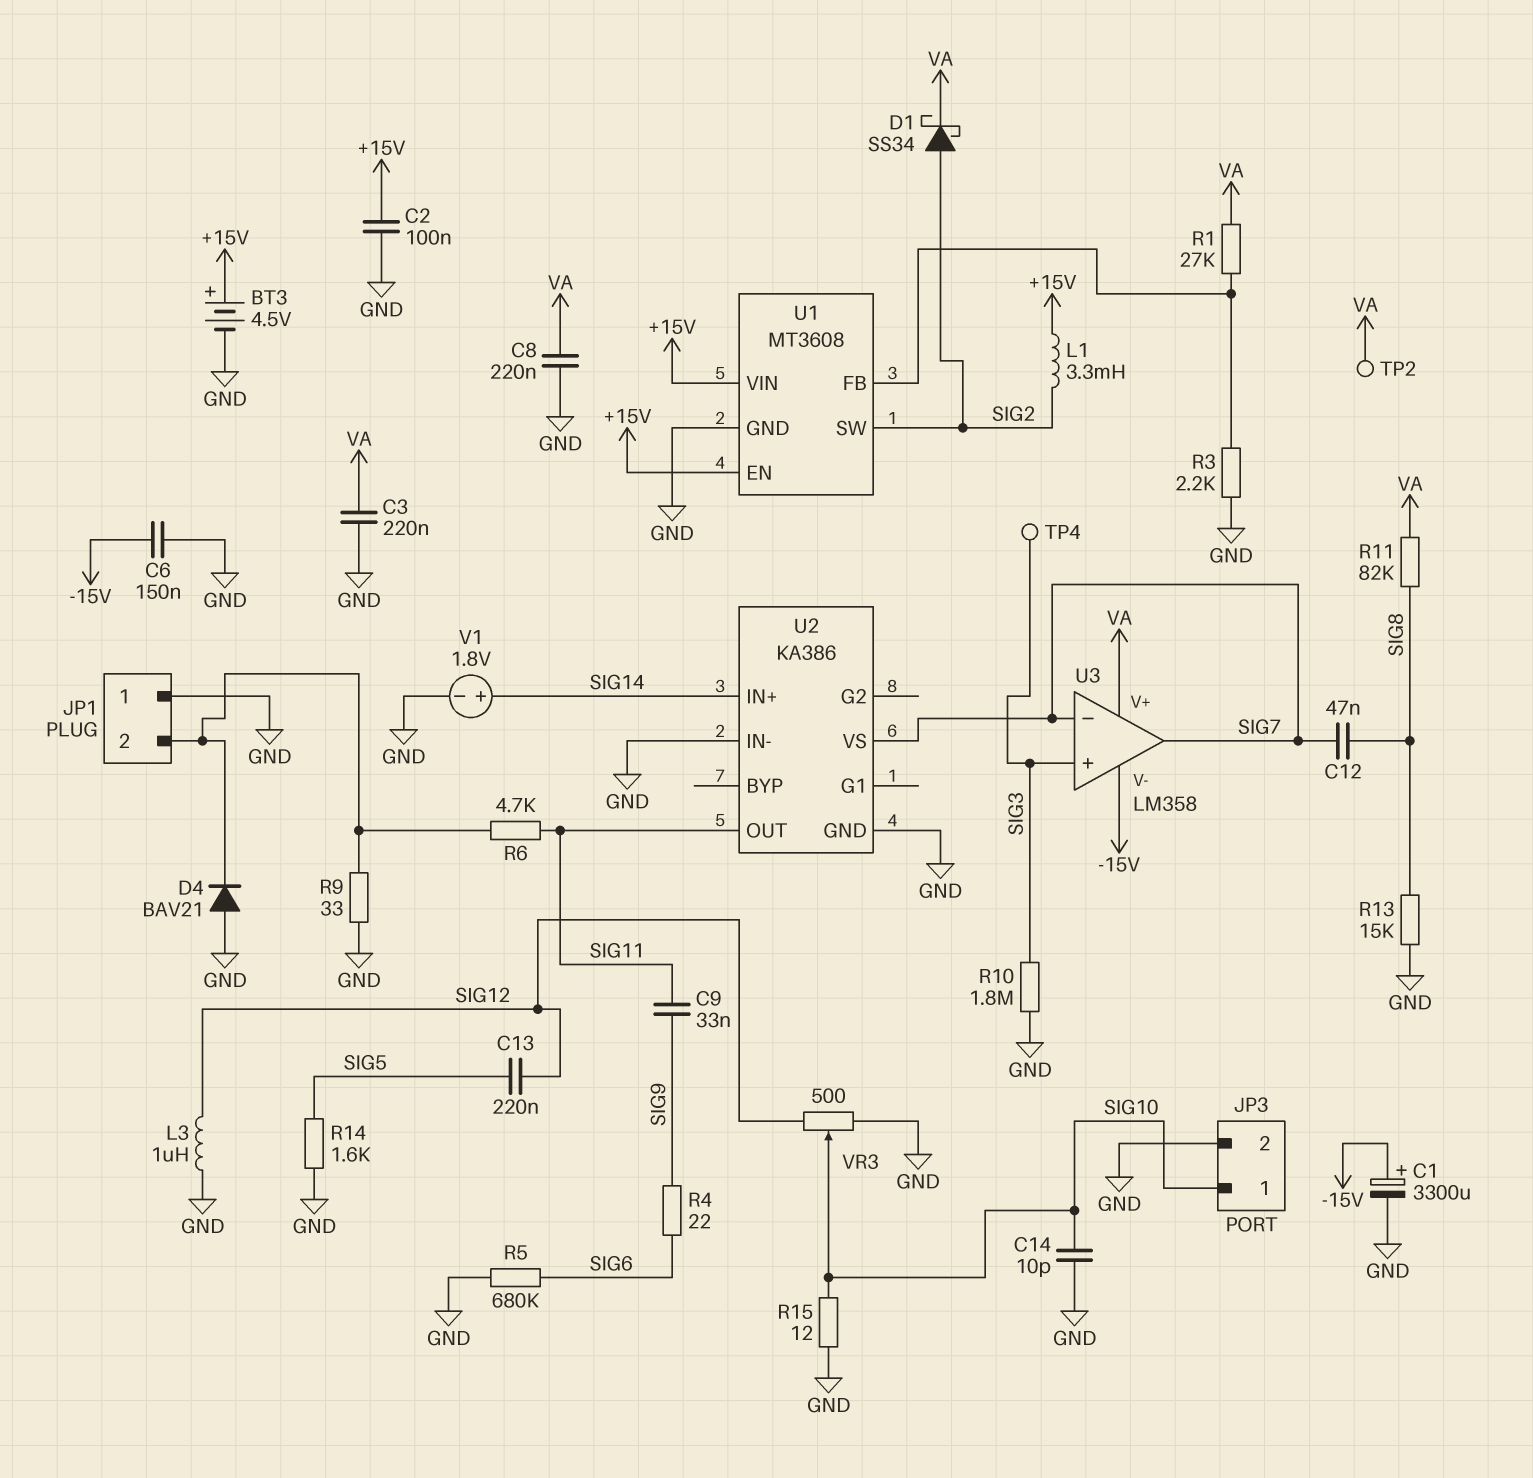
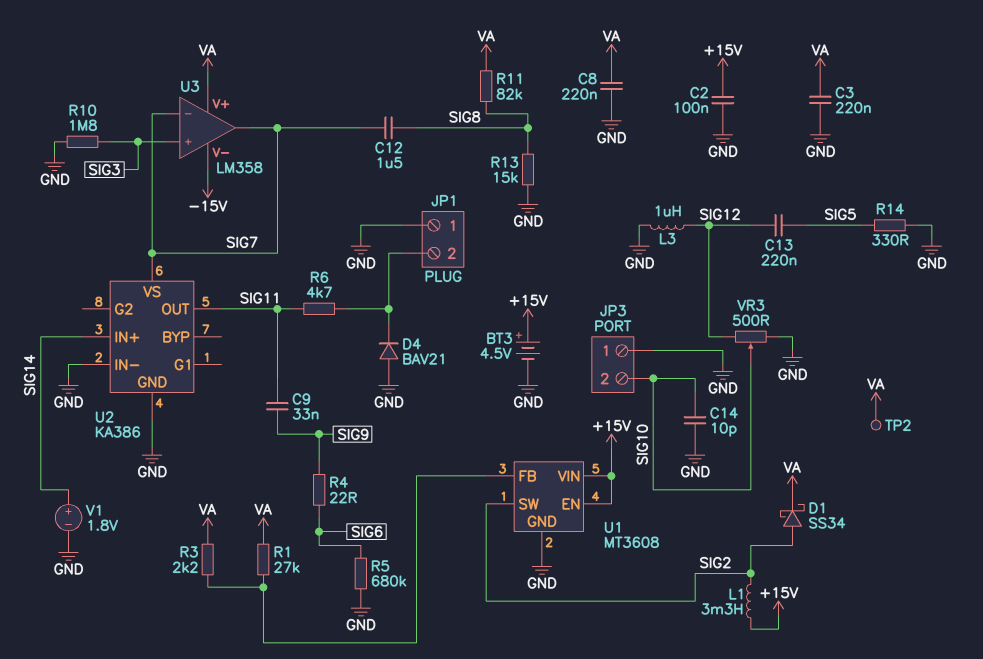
C1: 3300uF (plus -15V, minus GND) -> none
C6: 150nF (-15V, GND) -> none
C12: 47nF (SIG7, SIG8) -> 1.5uF (SIG7, SIG8)
JP3 pin 1: SIG10 -> GND
JP3 pin 2: GND -> SIG10
R3: 2.2k (GND, U1/FB) -> 2.2k (U1/FB, VA)
R9: 33 (GND, JP1/2) -> none
R14: 1.6k (GND, SIG5) -> 330 (GND, SIG5)
R15: 12 (GND, SIG10) -> none
TP4: test point (SIG3) -> none

